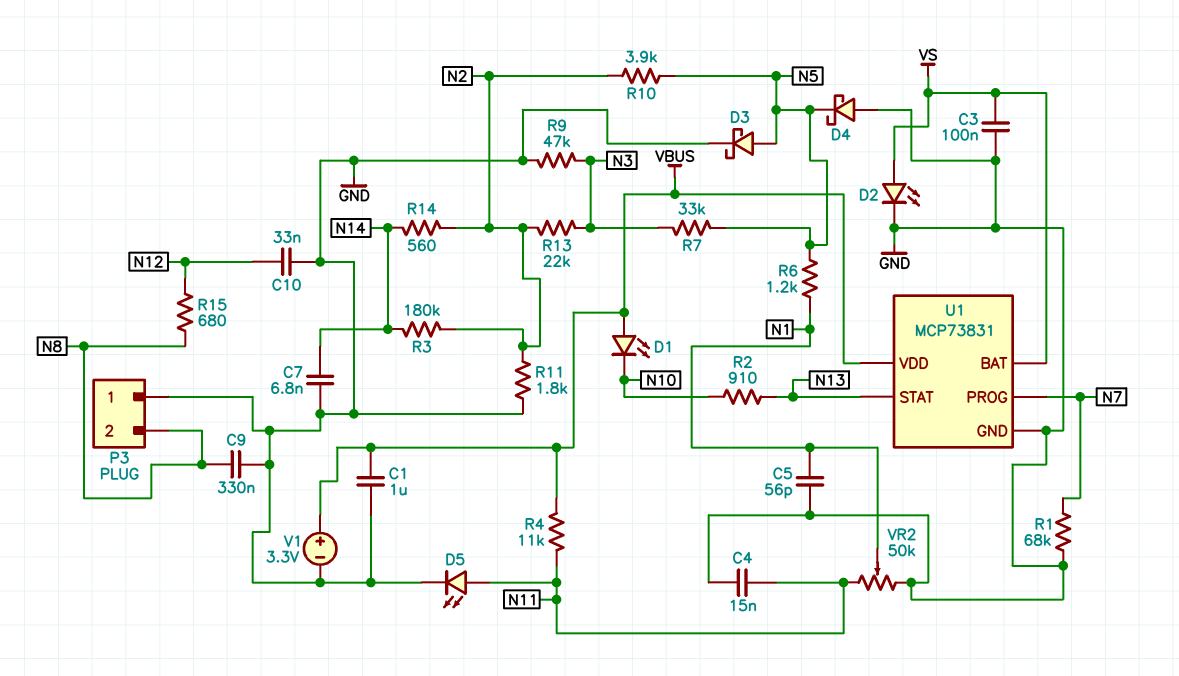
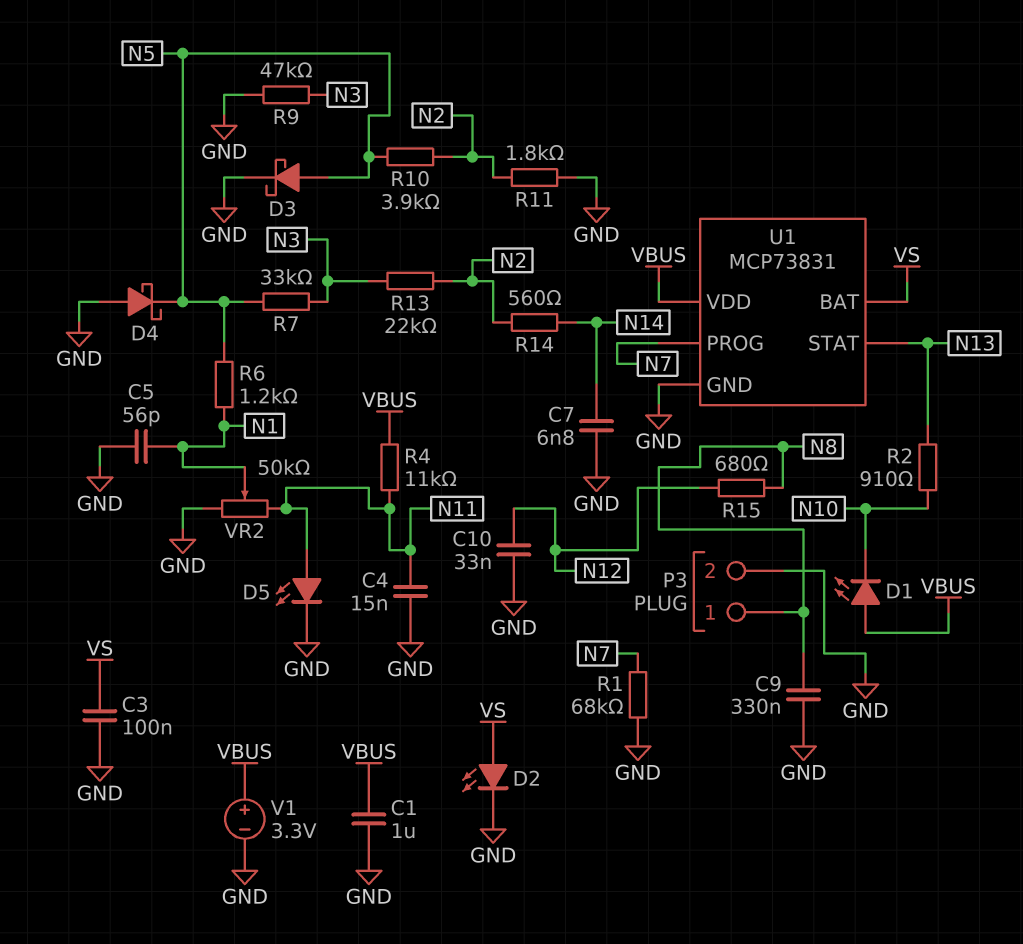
P3 pin 1: GND -> N8
P3 pin 2: N8 -> GND
R3: 180k (N2, N14) -> none

